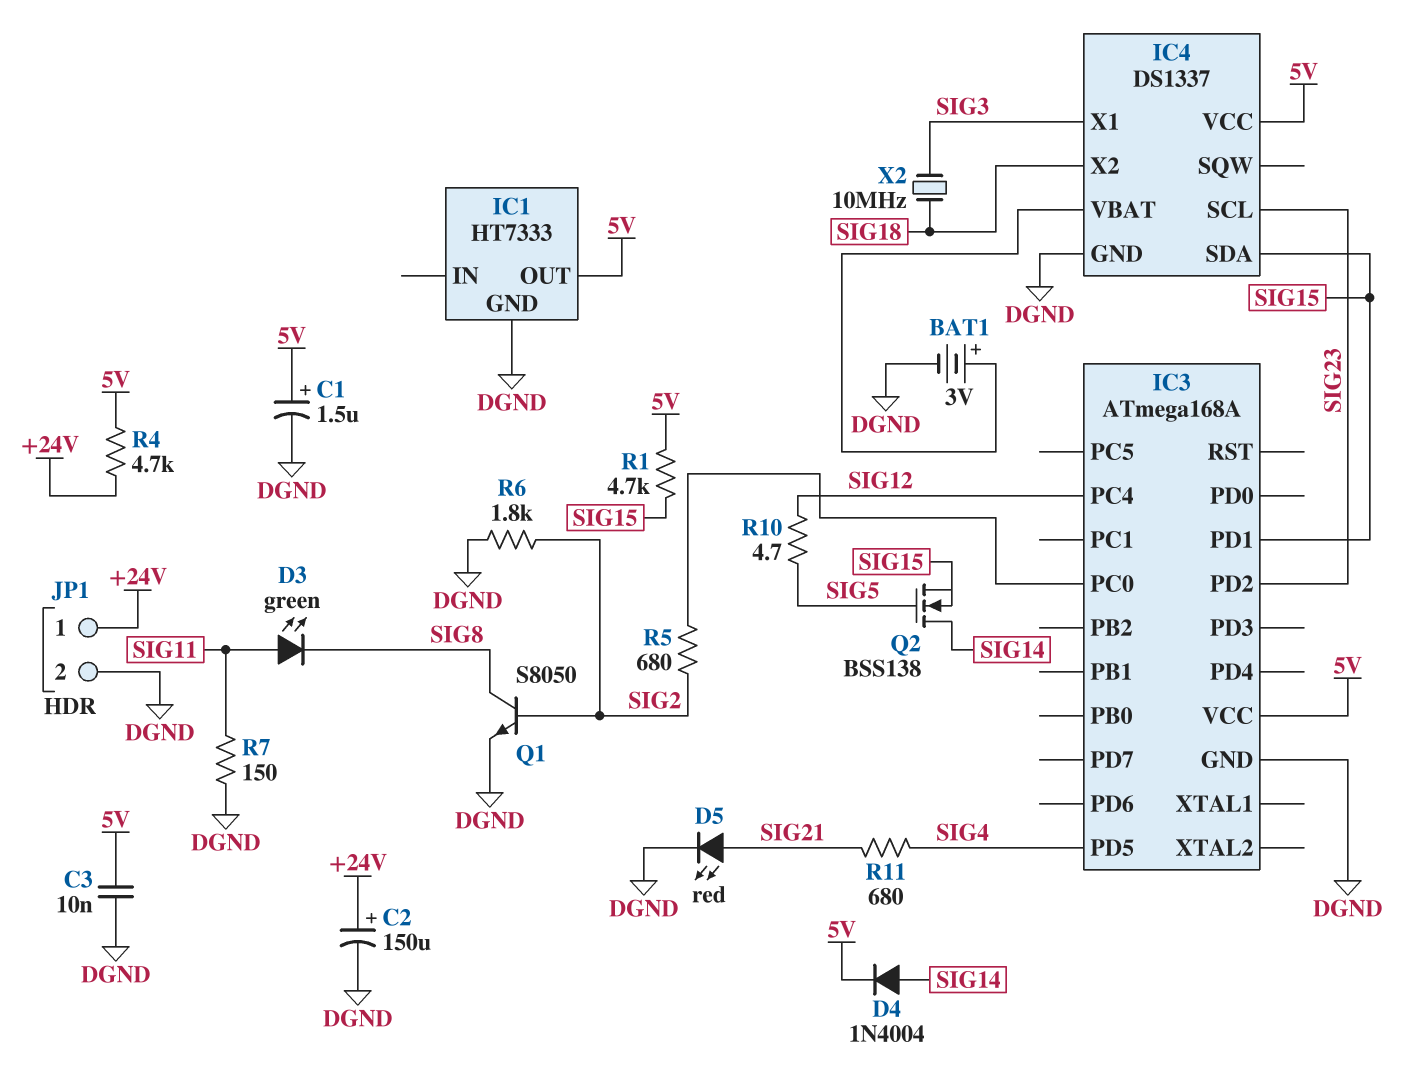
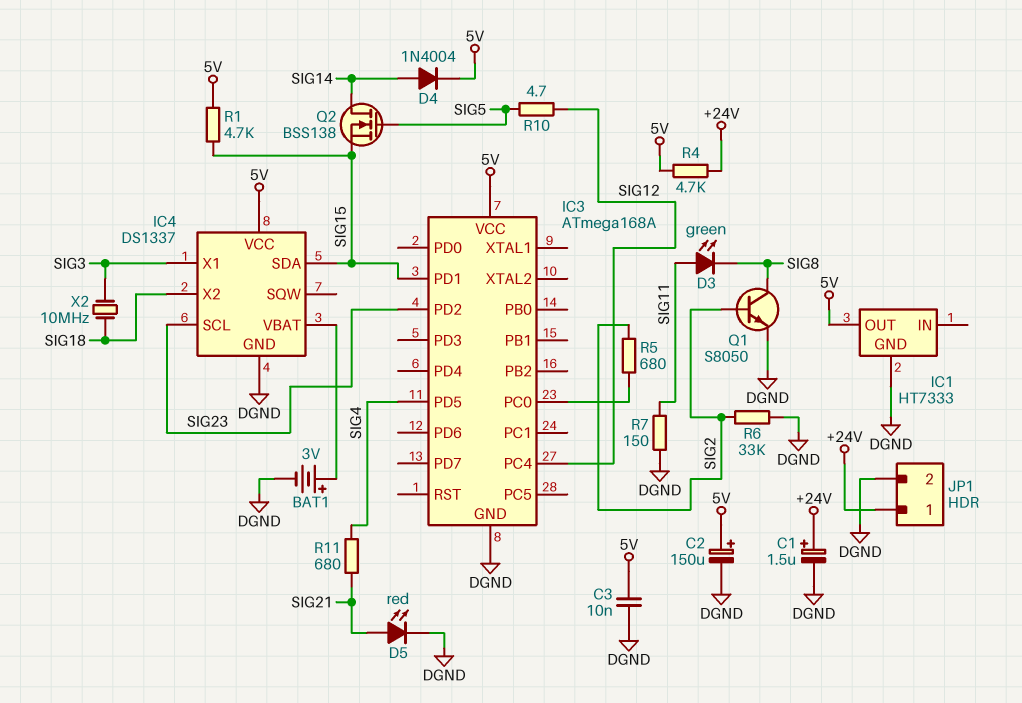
C1: 1.5uF (plus 5V, minus DGND) -> 1.5uF (plus +24V, minus DGND)
C2: 150uF (plus +24V, minus DGND) -> 150uF (plus 5V, minus DGND)
R6: 1.8k (DGND, SIG2) -> 33k (DGND, SIG2)

